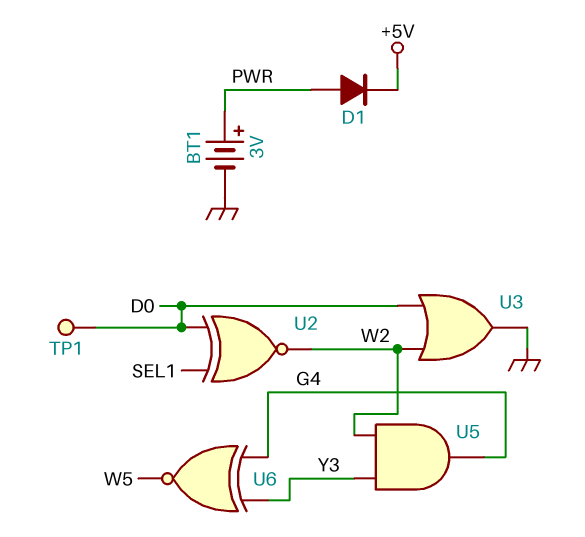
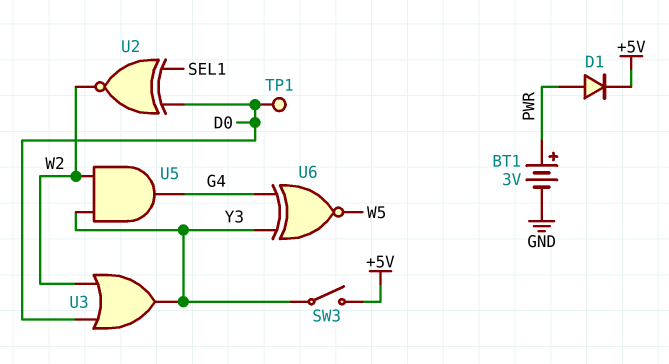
SW3: none -> switch (+5V, Y3)
U3: OR (in D0, in W2, out GND) -> OR (in D0, in W2, out Y3)

